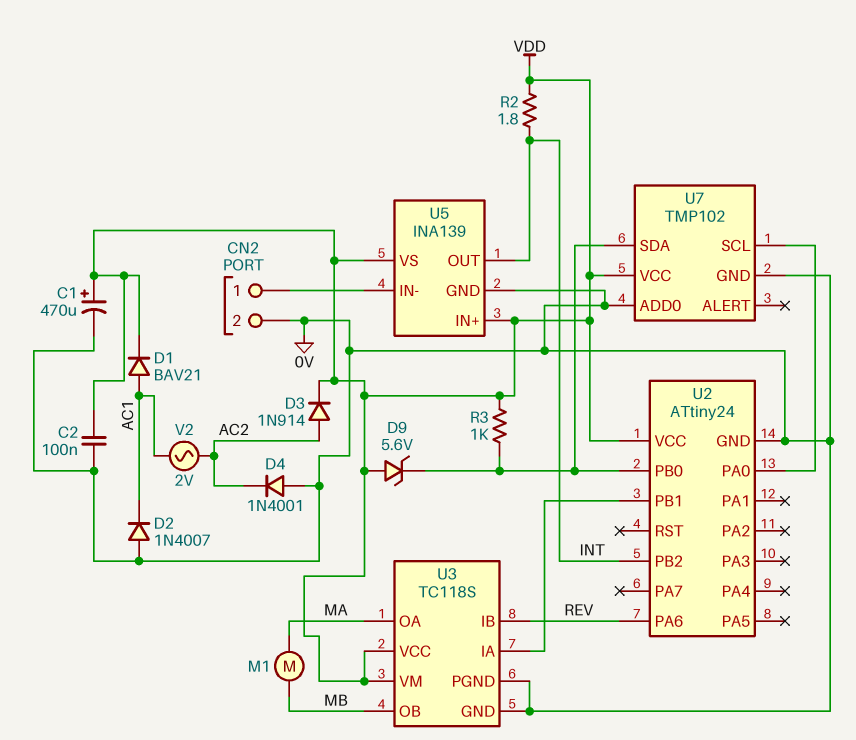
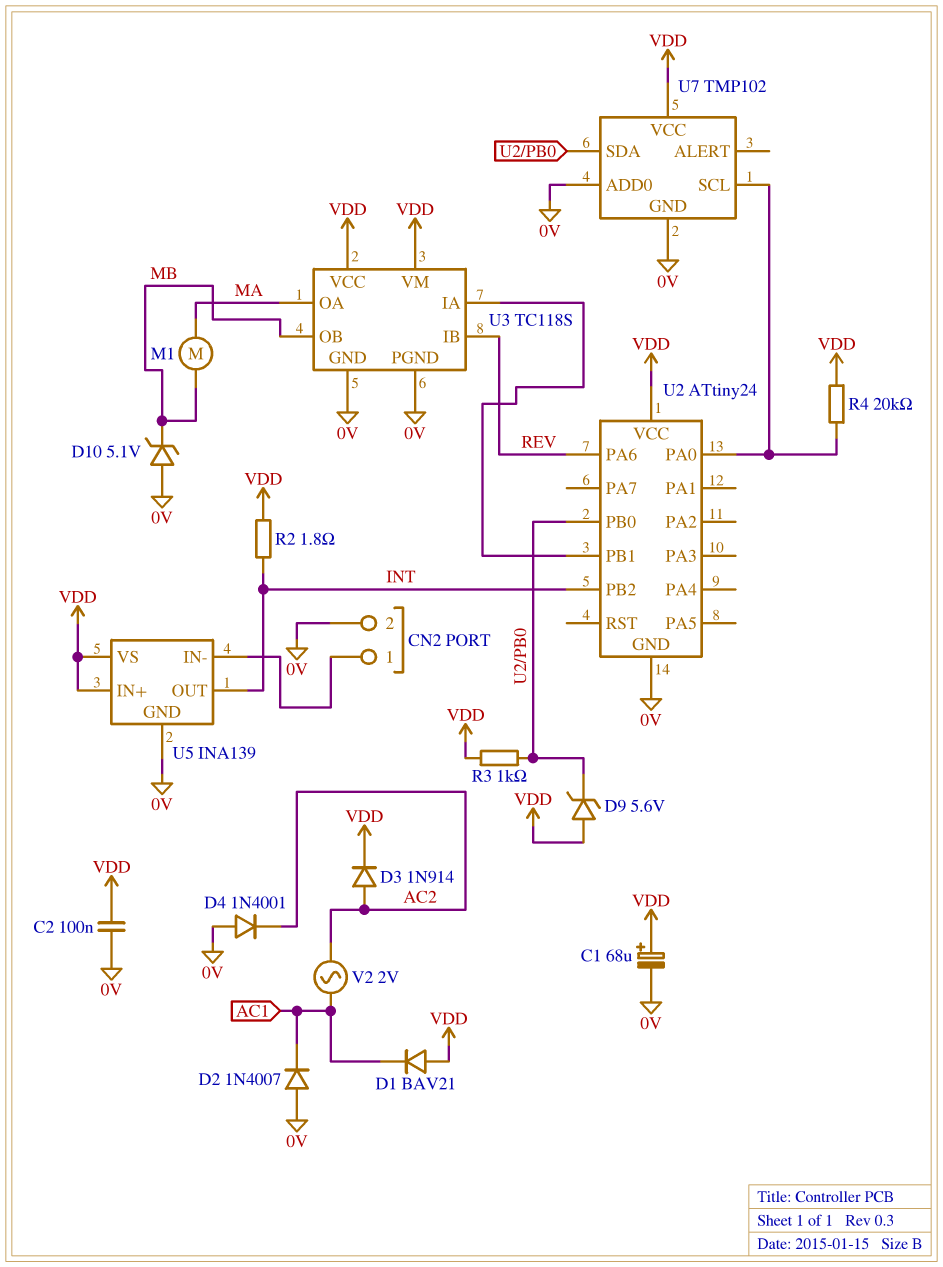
C1: 470uF (plus VDD, minus 0V) -> 68uF (plus VDD, minus 0V)
D1: diode BAV21 (A AC1, K VDD) -> diode BAV21 (A VDD, K AC1)
D10: none -> zener 5.1V (A 0V, K MB)
R4: none -> 20k (U2/PA0, VDD)

